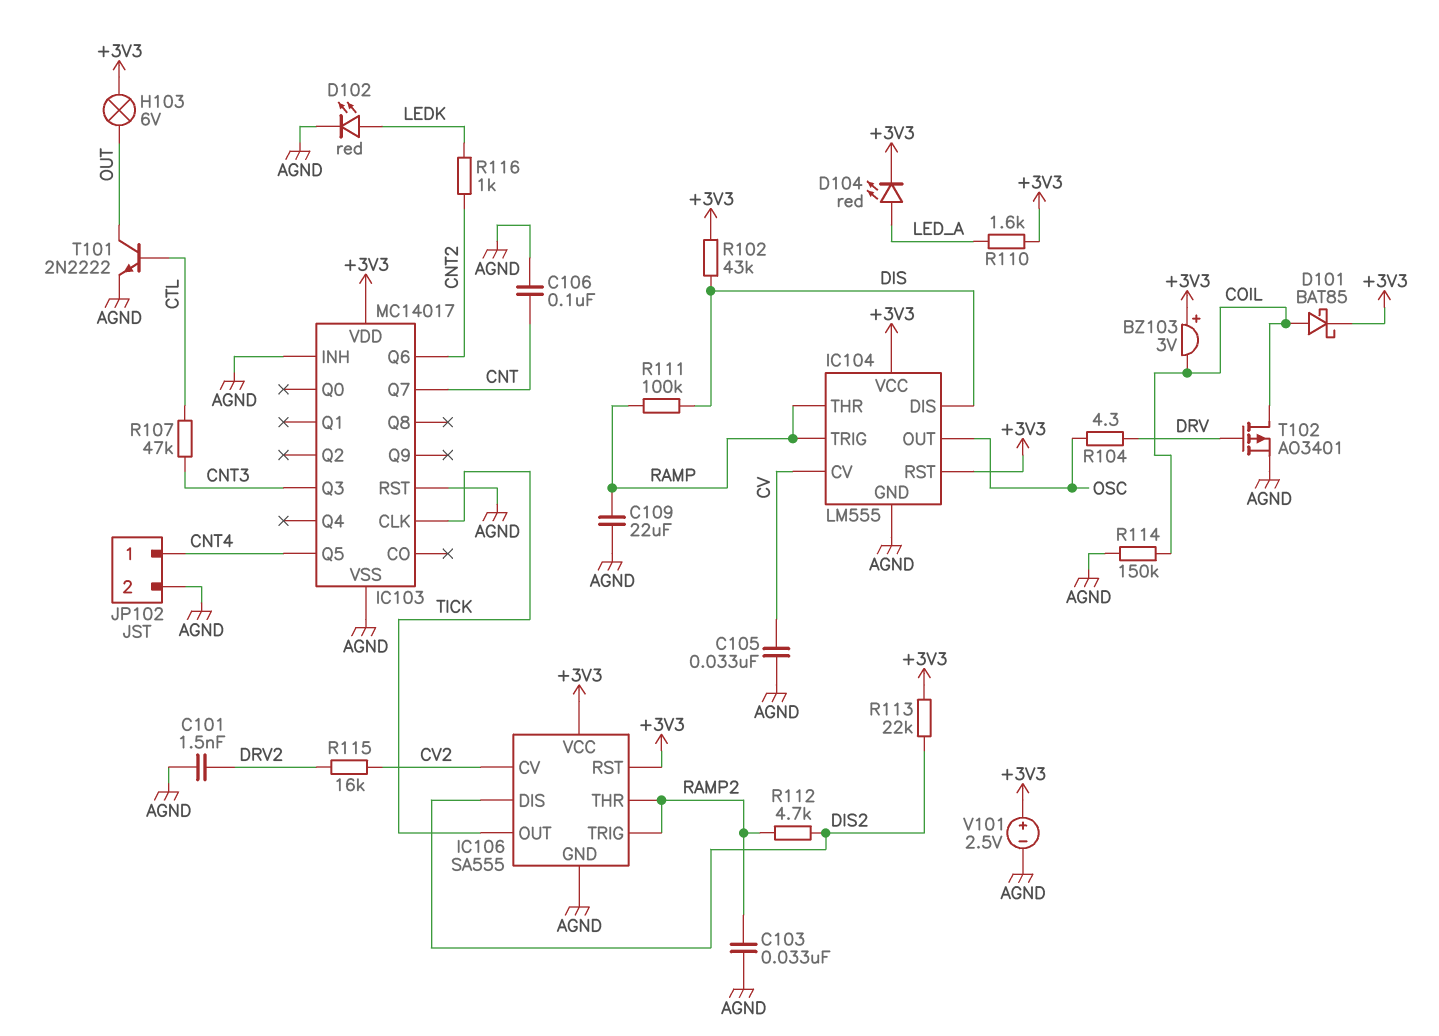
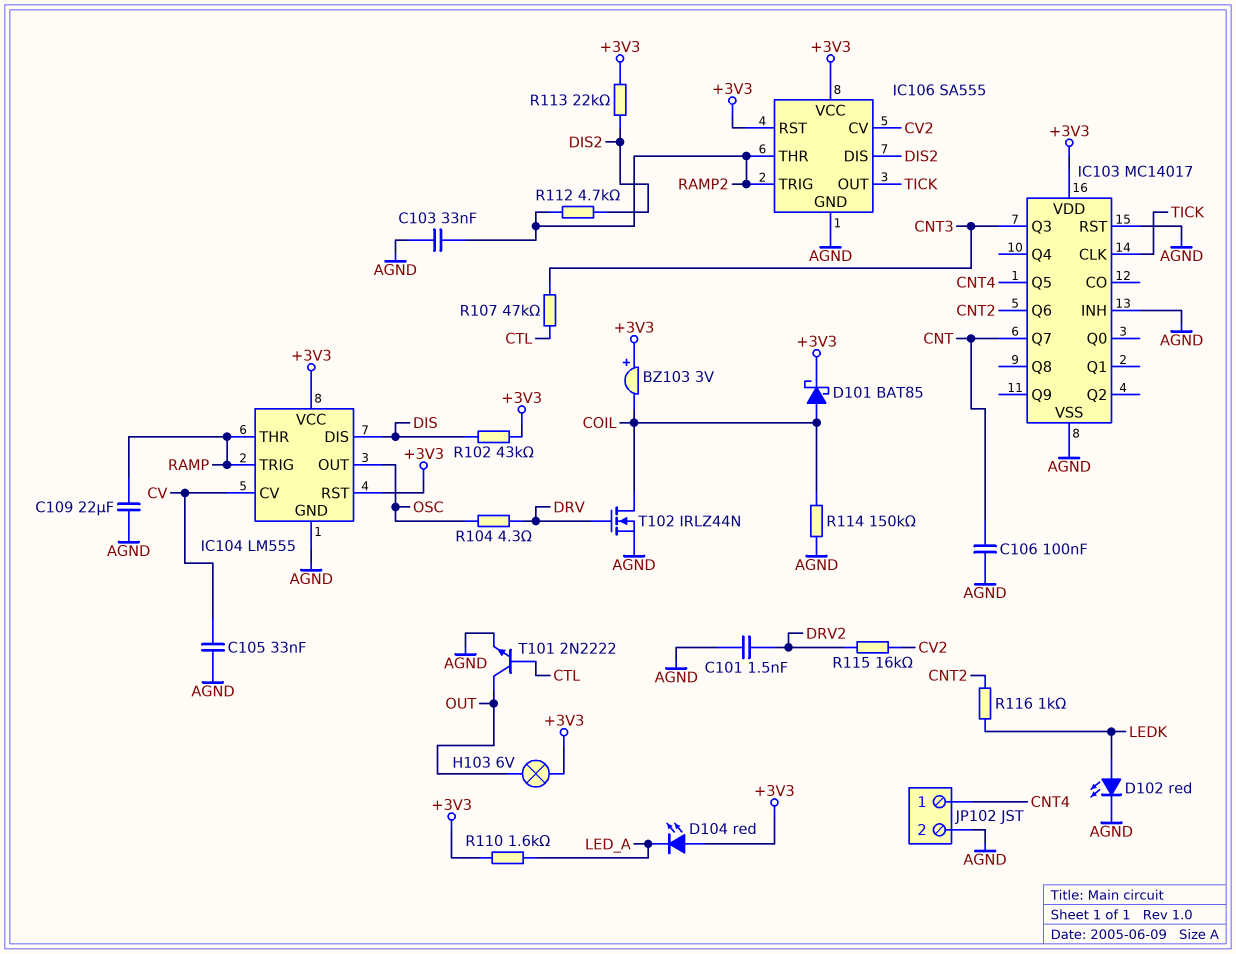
D104: LED red (A LED_A, K +3V3) -> LED red (A +3V3, K LED_A)
R111: 100k (DIS, RAMP) -> none
T102: PMOS AO3401 (G DRV, D COIL, S AGND) -> NMOS IRLZ44N (G DRV, D COIL, S AGND)
V101: 2.5V (plus +3V3, minus AGND) -> none

